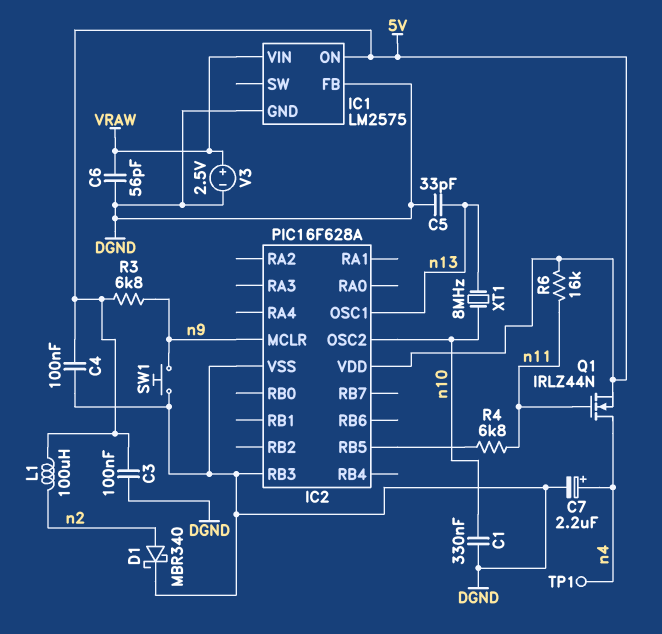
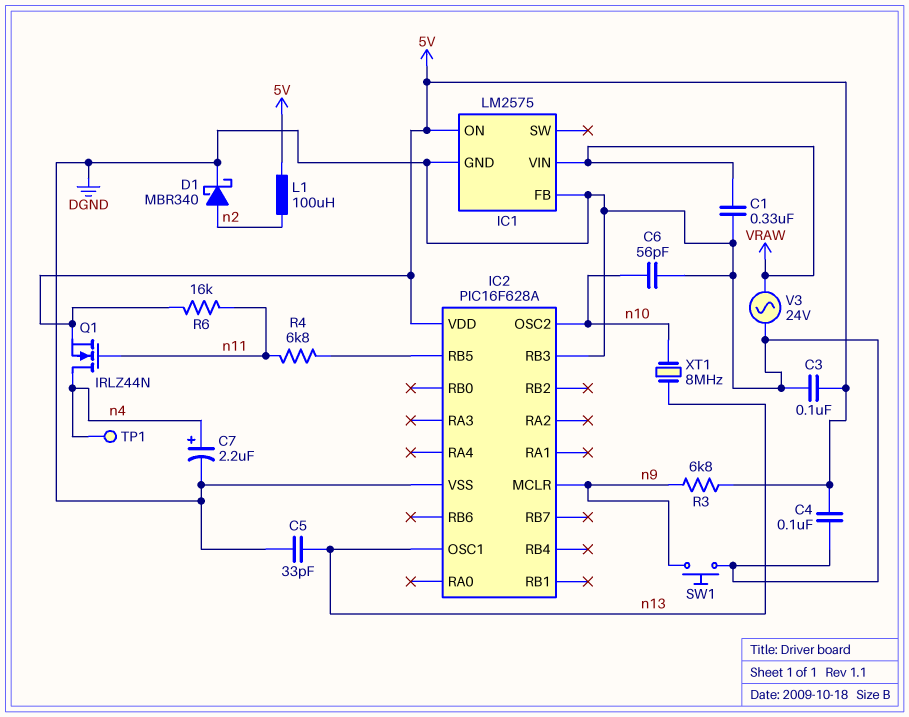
C1: 330nF (DGND, n10) -> 330nF (DGND, VRAW)
C6: 56pF (DGND, VRAW) -> 56pF (DGND, n10)
V3: 2.5V (plus VRAW, minus DGND) -> AC 24V (DGND, VRAW)

